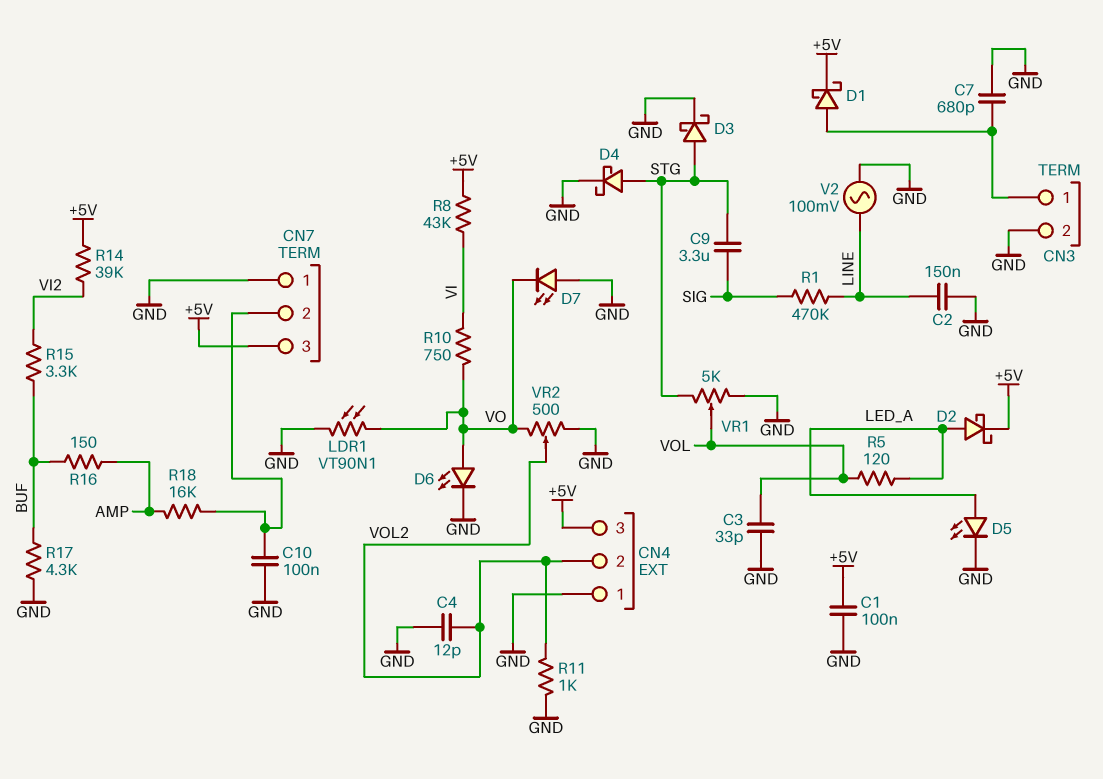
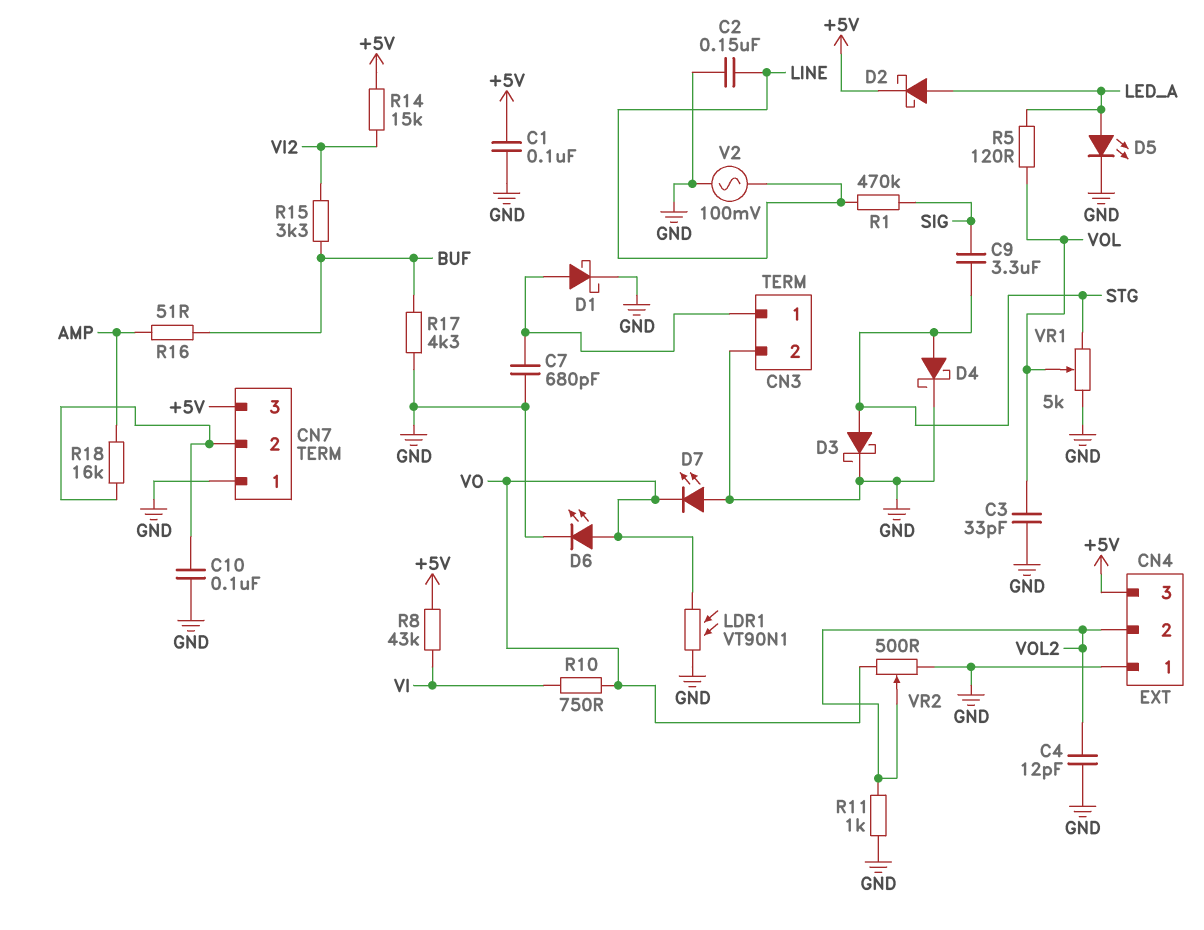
D1: schottky (A CN3/1, K +5V) -> schottky (A CN3/1, K GND)
R14: 39k (+5V, VI2) -> 15k (+5V, VI2)
R16: 150 (AMP, BUF) -> 51 (AMP, BUF)

